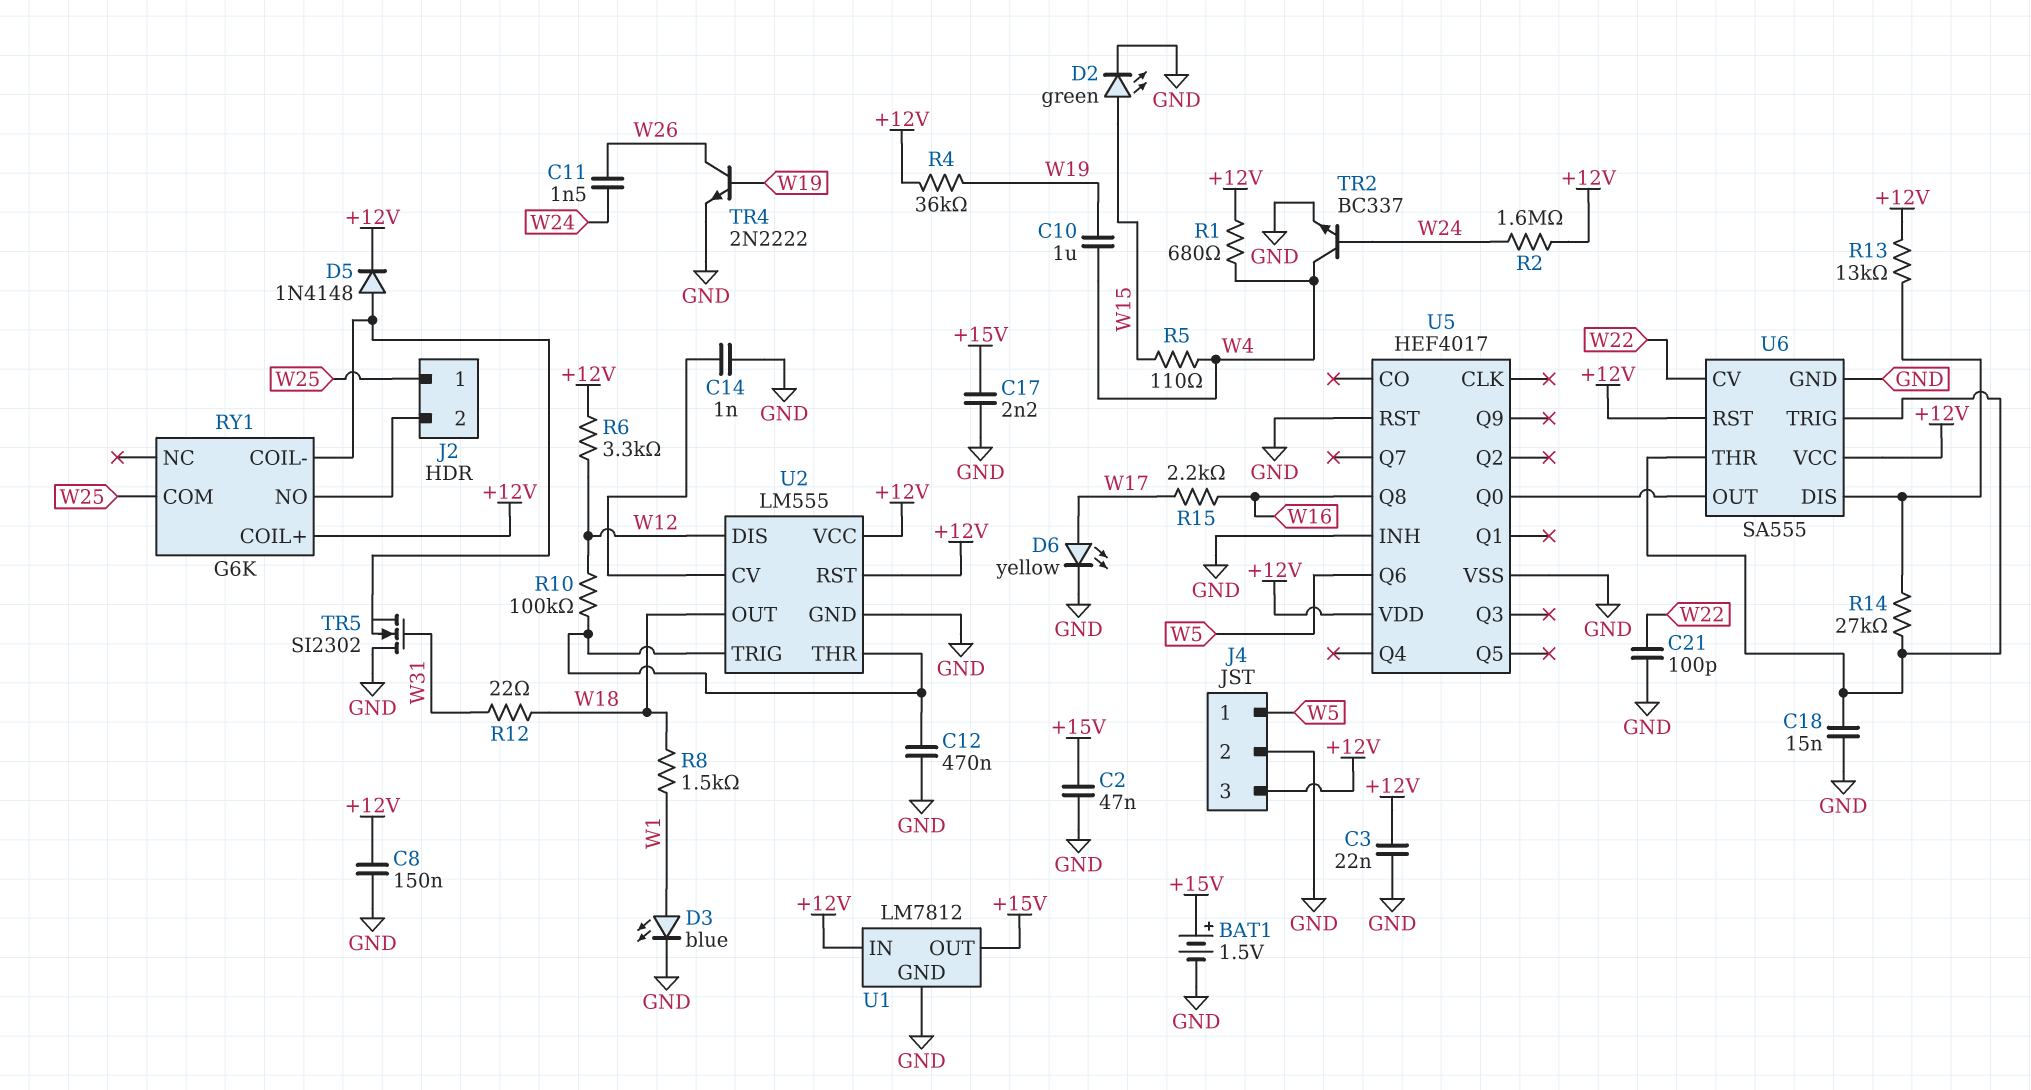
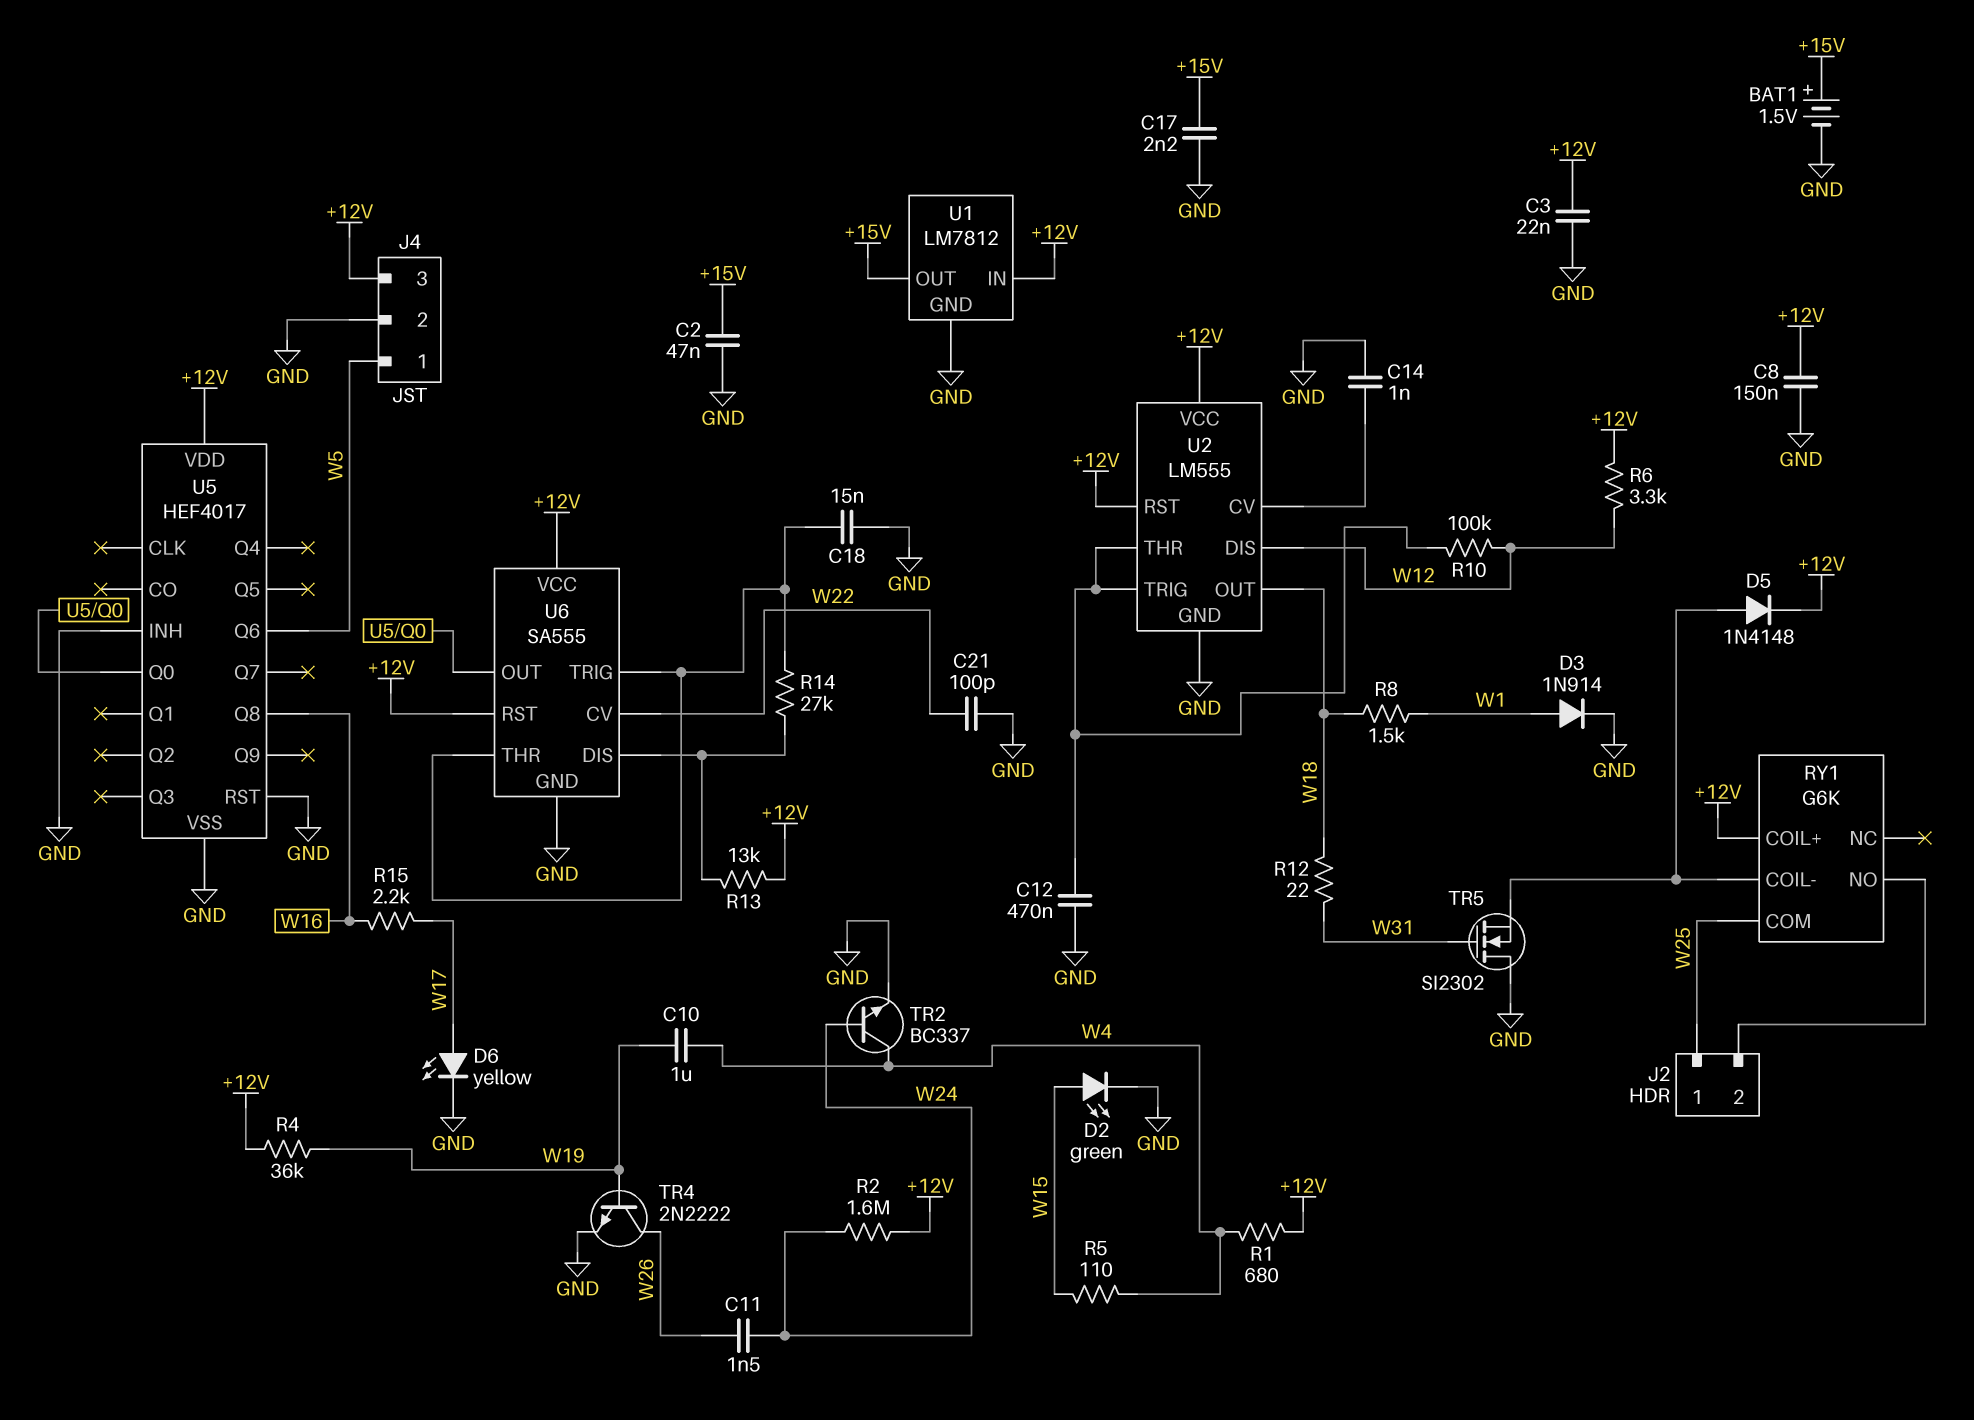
D3: LED blue (A W1, K GND) -> diode 1N914 (A W1, K GND)

